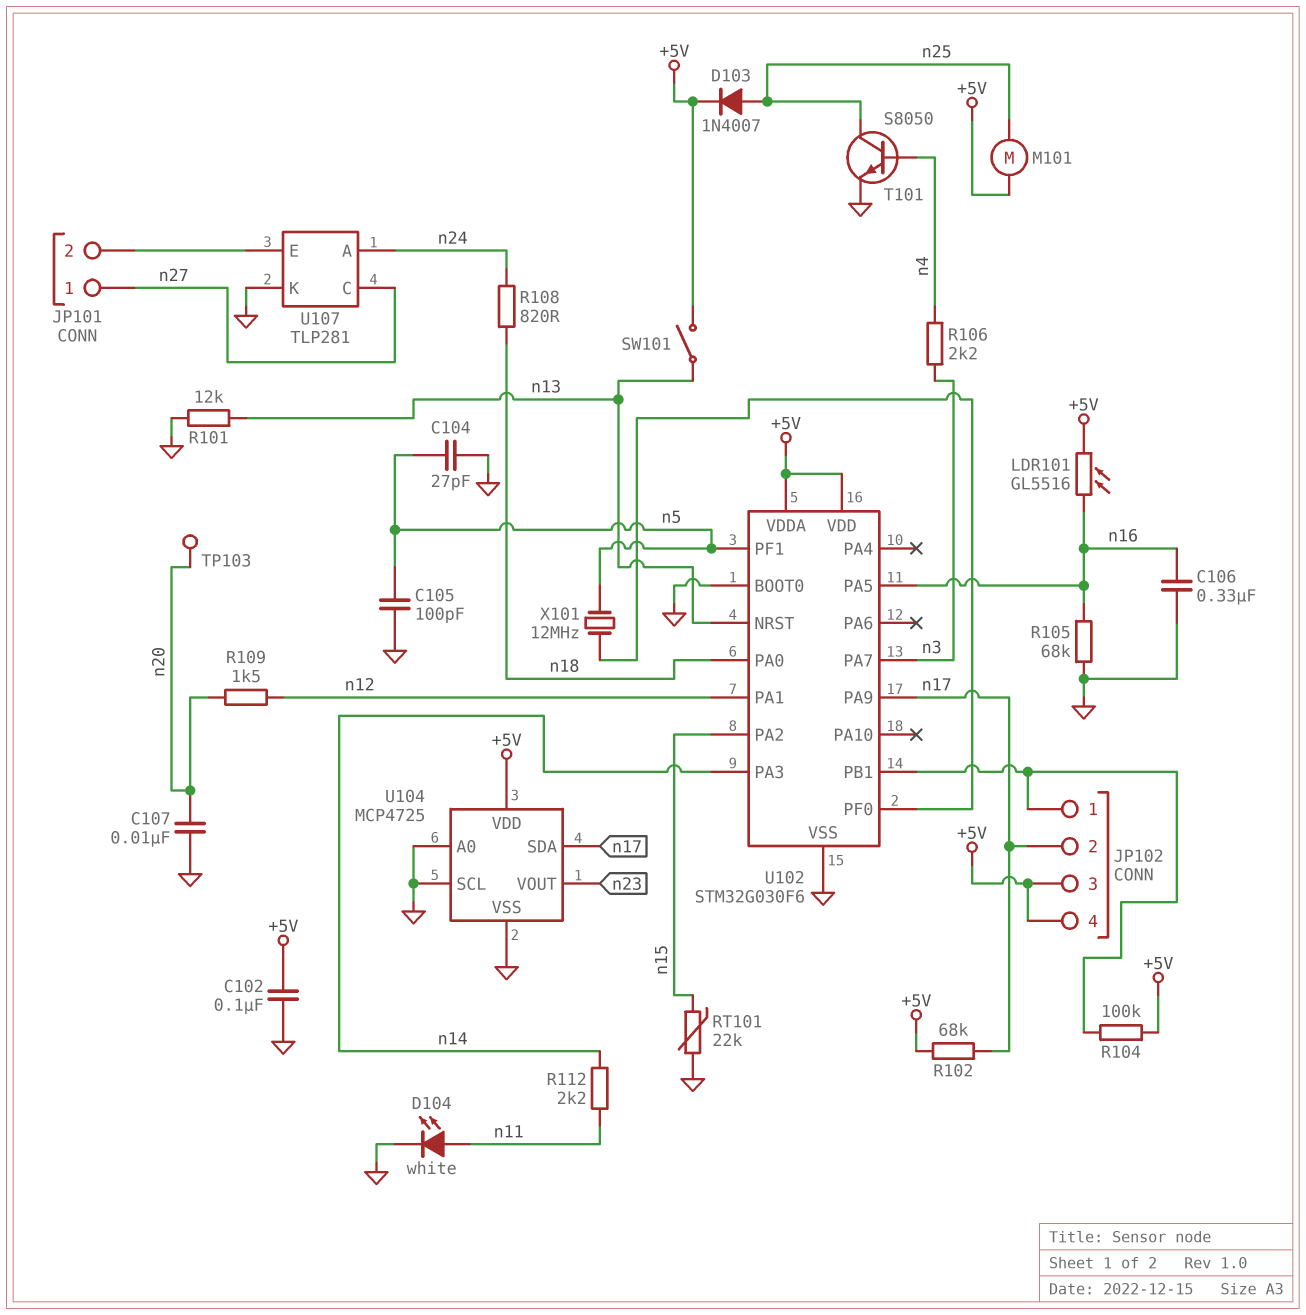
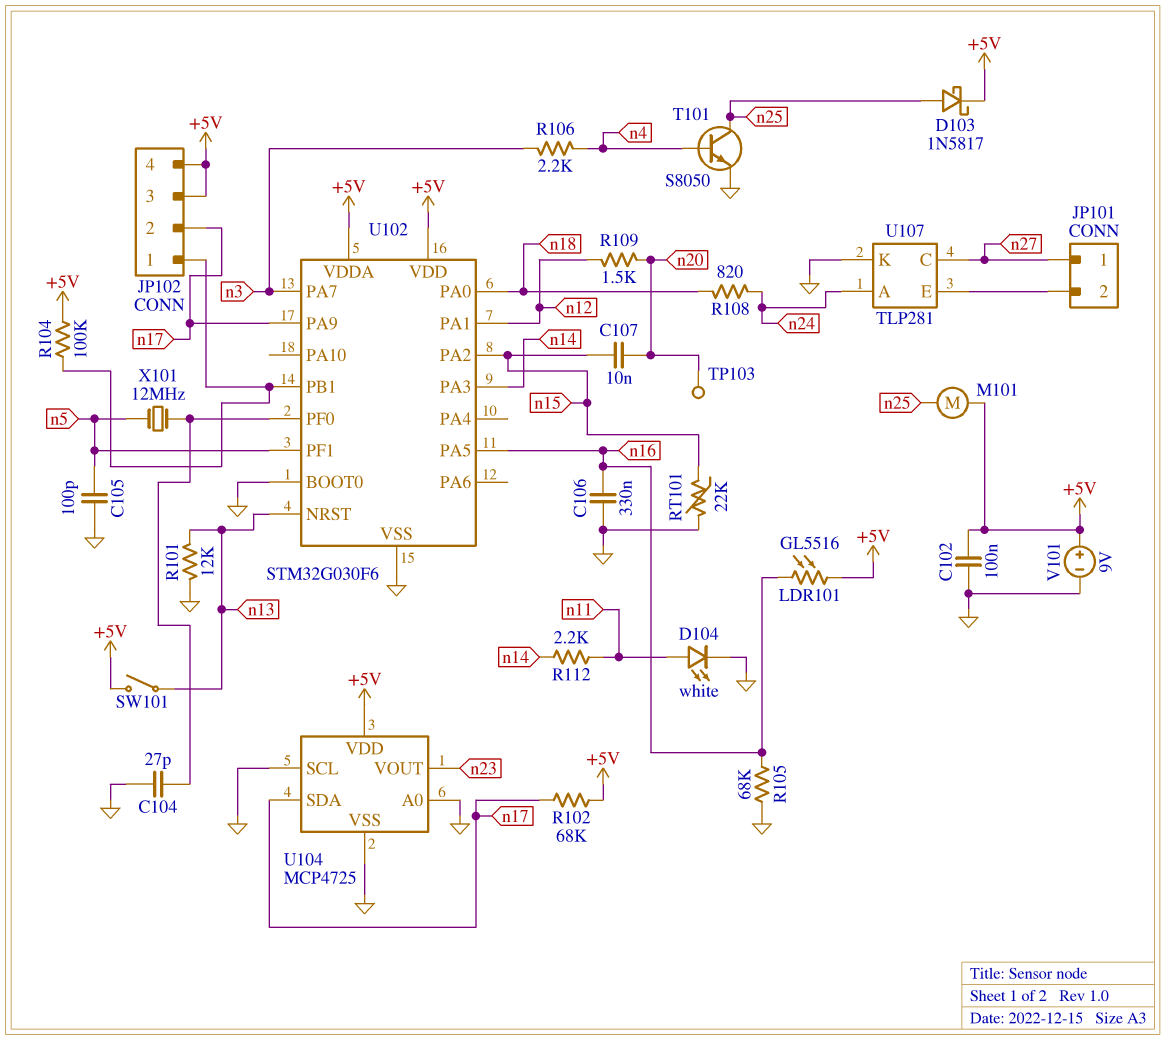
C104: 27pF (GND, n5) -> 27pF (GND, U102/PF0)
C107: 10nF (GND, n20) -> 10nF (n15, n20)
D103: diode 1N4007 (A n25, K +5V) -> schottky 1N5817 (A n25, K +5V)
V101: none -> 9V (plus +5V, minus GND)

